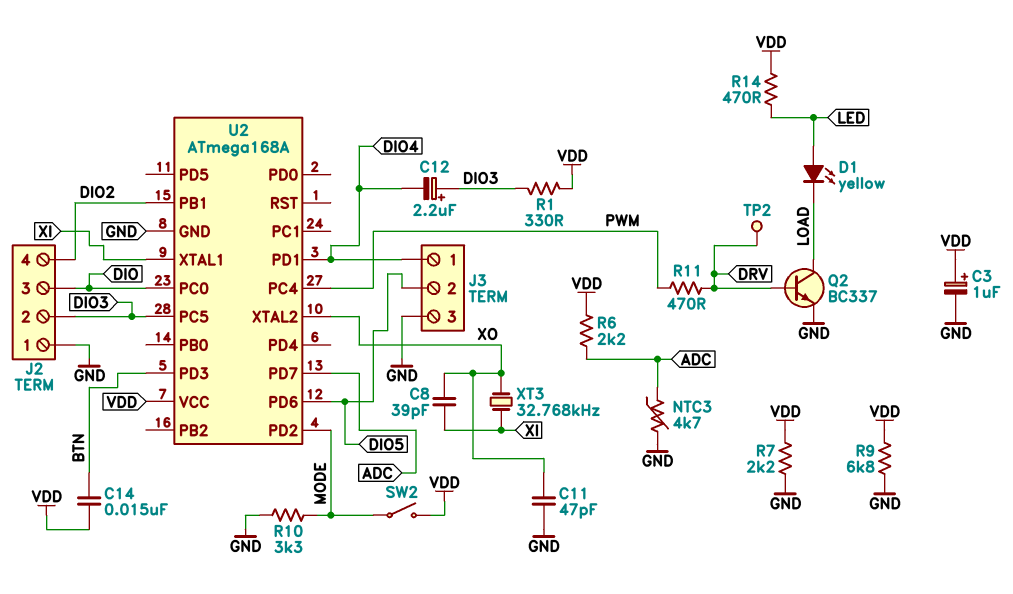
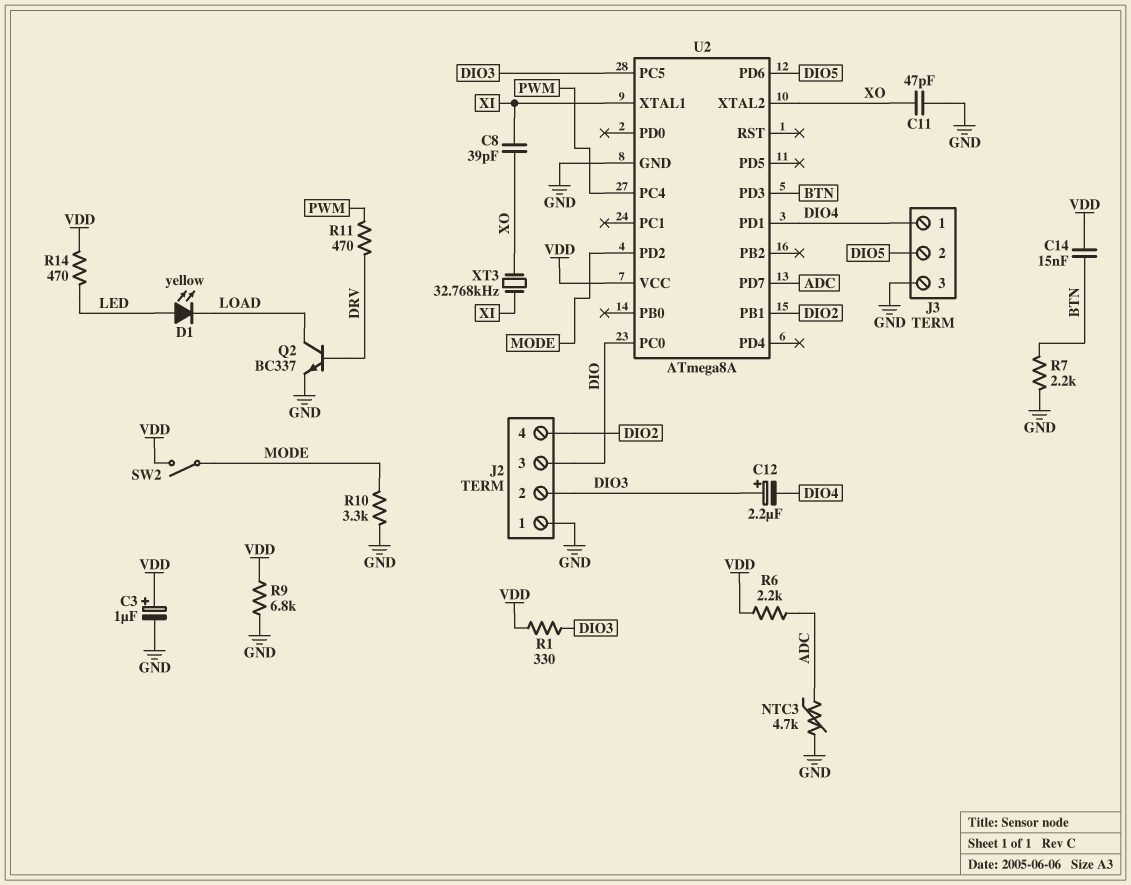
R7: 2.2k (GND, VDD) -> 2.2k (BTN, GND)
TP2: test point (DRV) -> none
U2: ATmega168A -> ATmega8A

